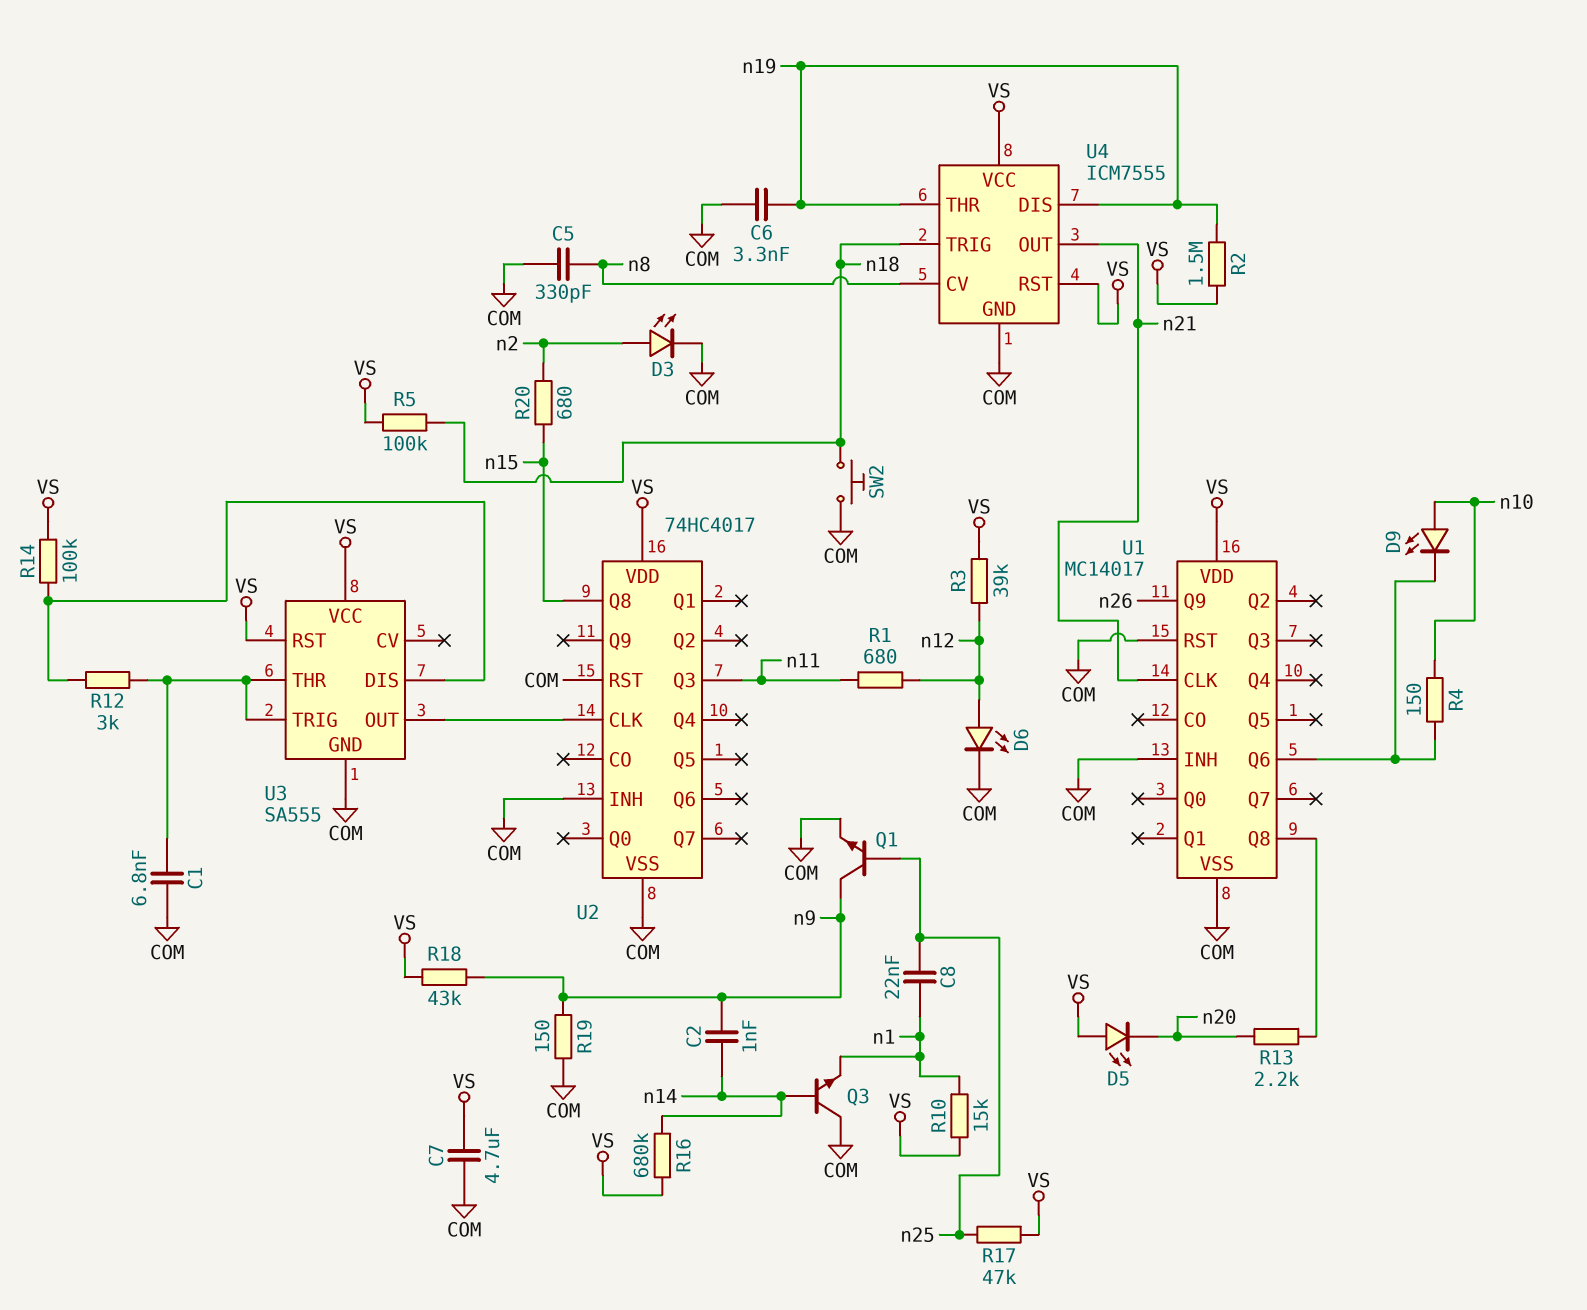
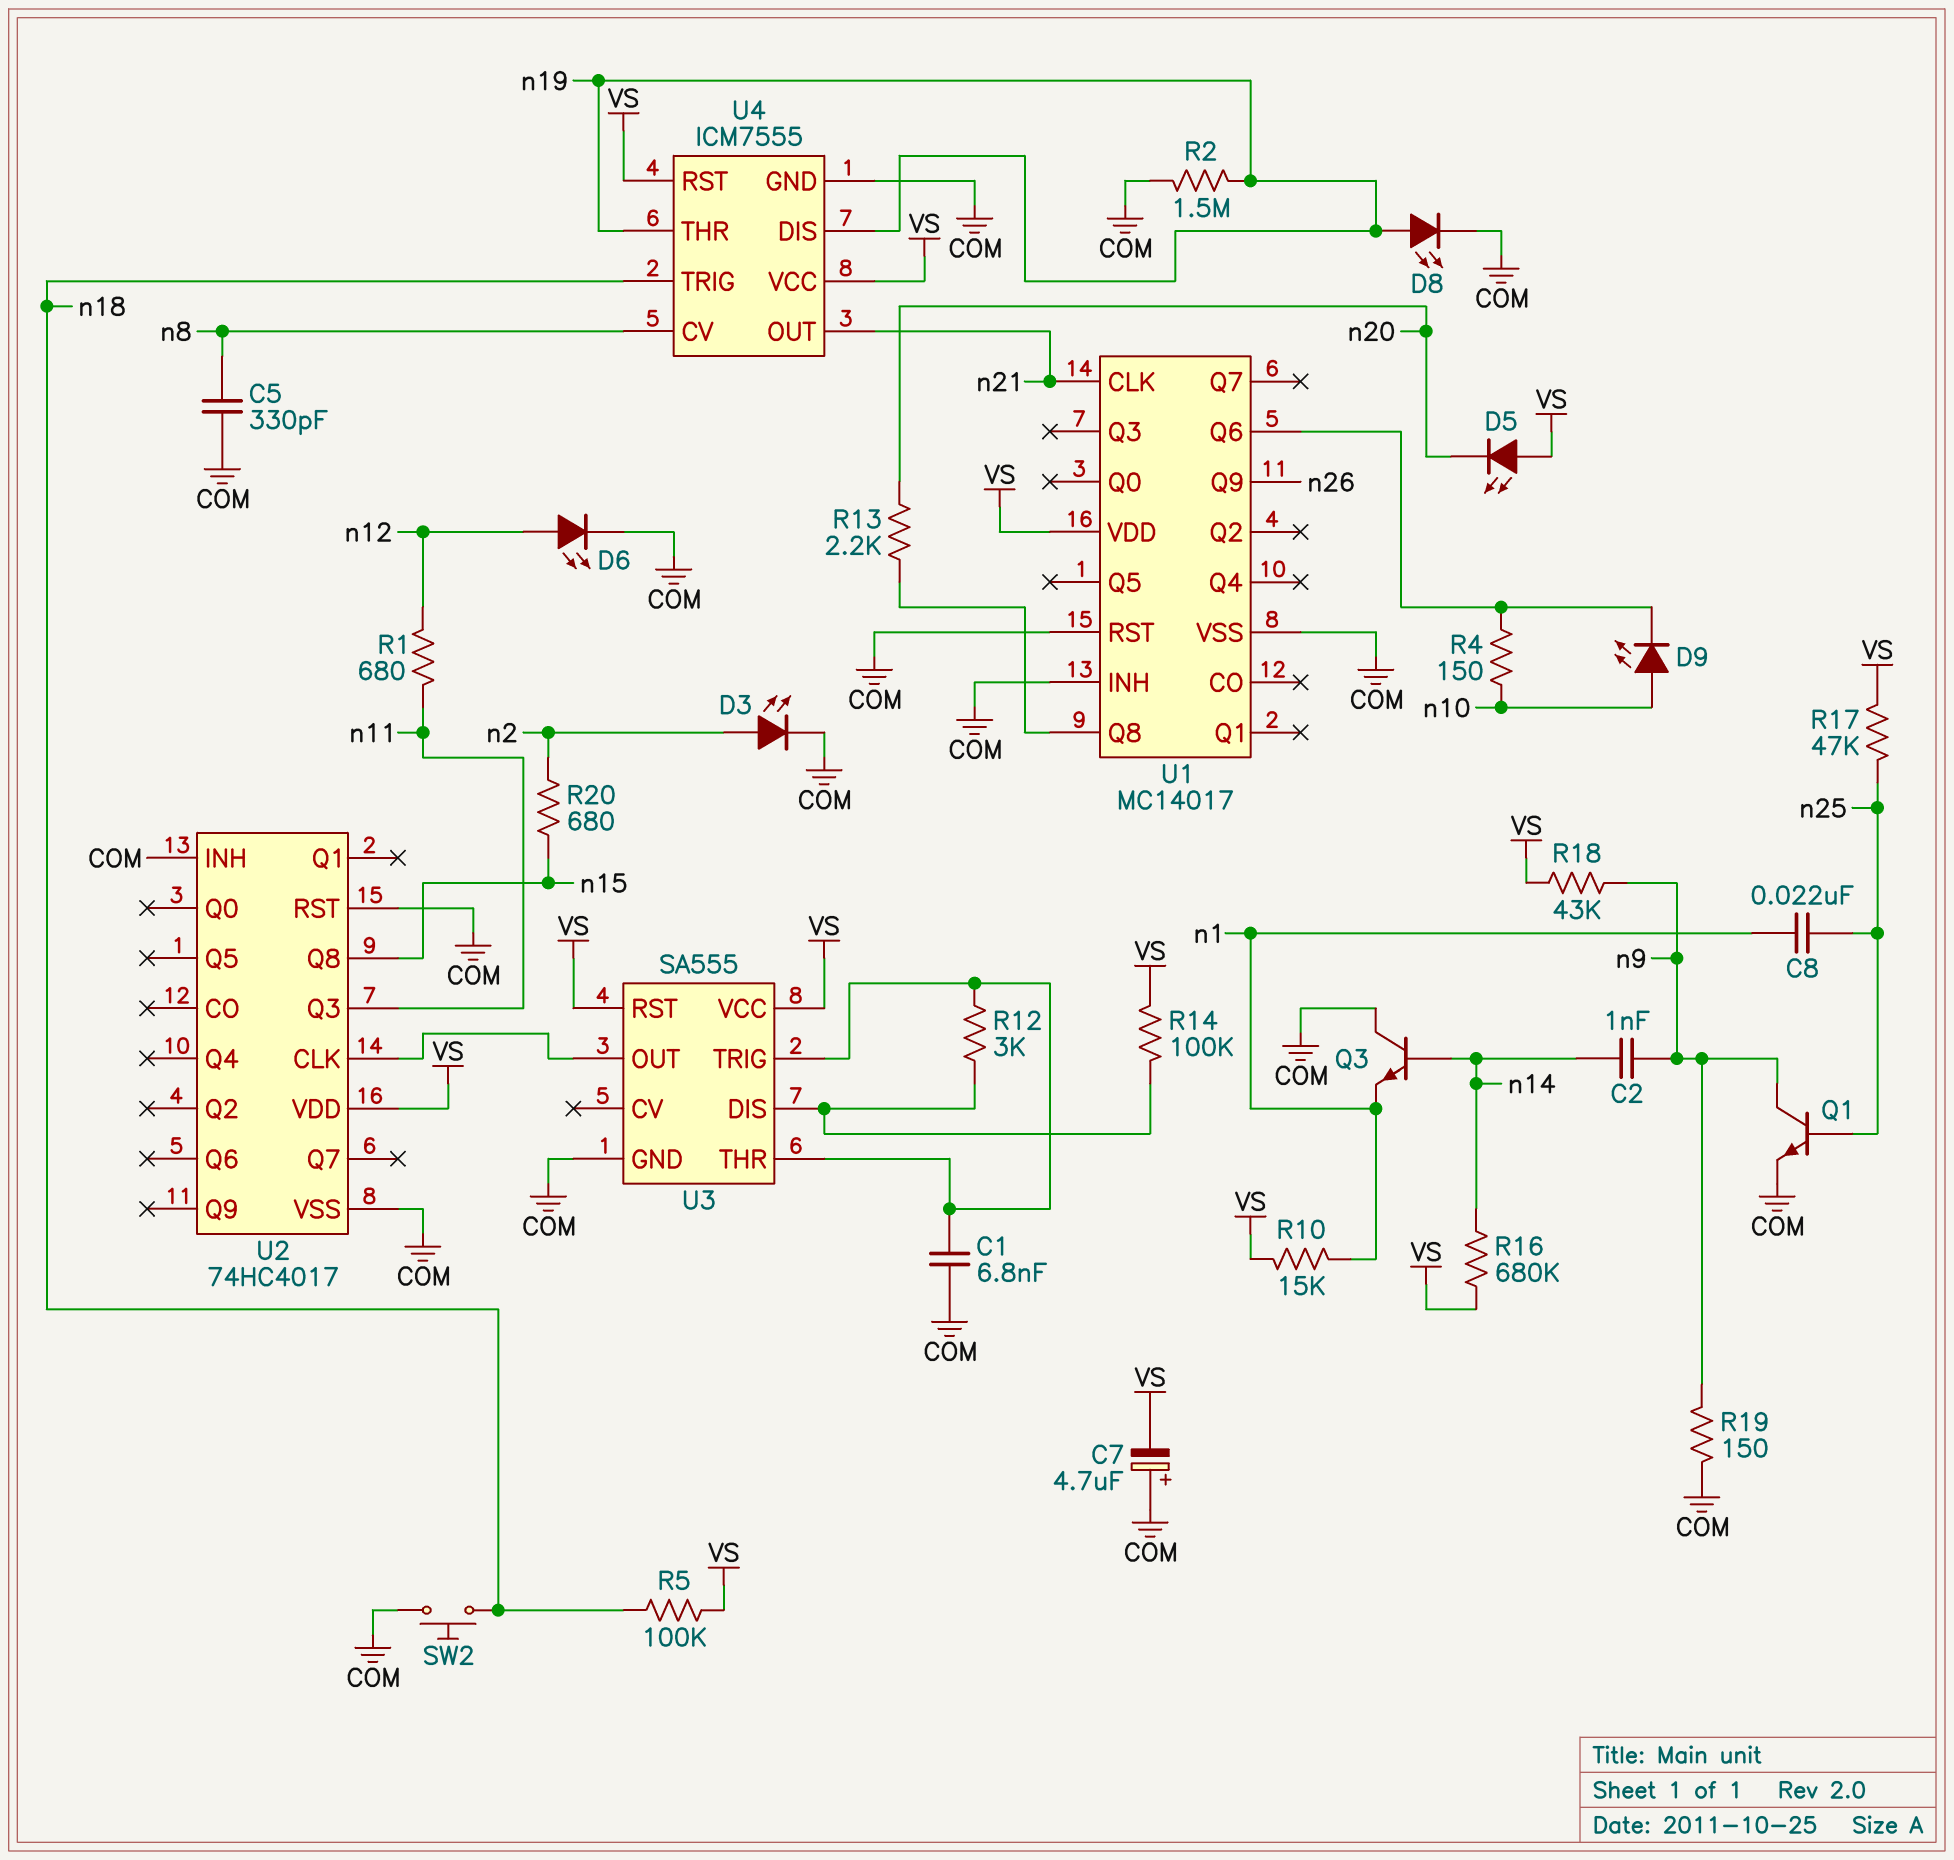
C6: 3.3nF (COM, n19) -> none
C7: 4.7uF (COM, VS) -> 4.7uF (plus COM, minus VS)
D8: none -> LED (A n19, K COM)
R2: 1.5M (VS, n19) -> 1.5M (COM, n19)
R3: 39k (VS, n12) -> none

